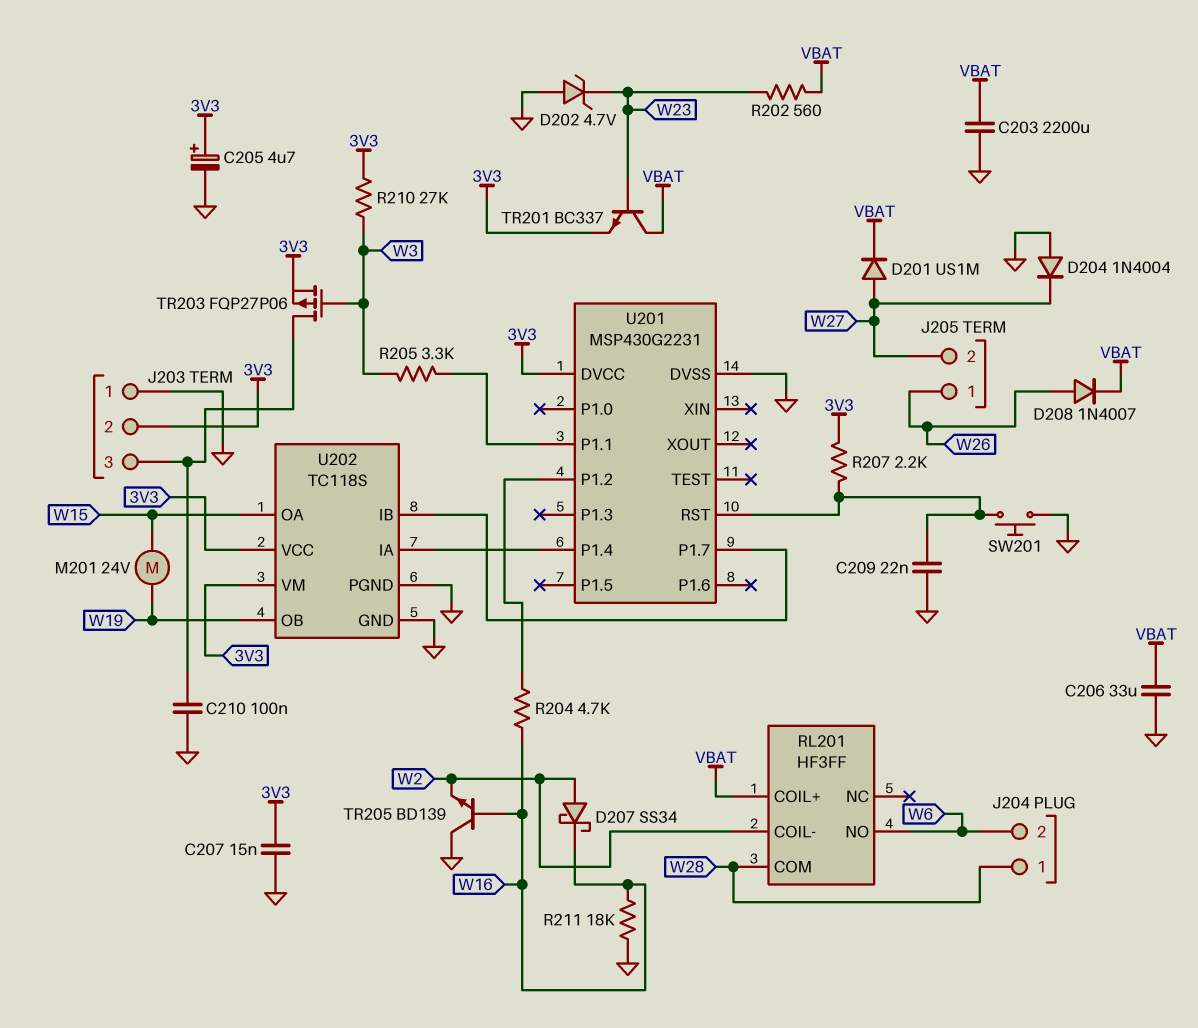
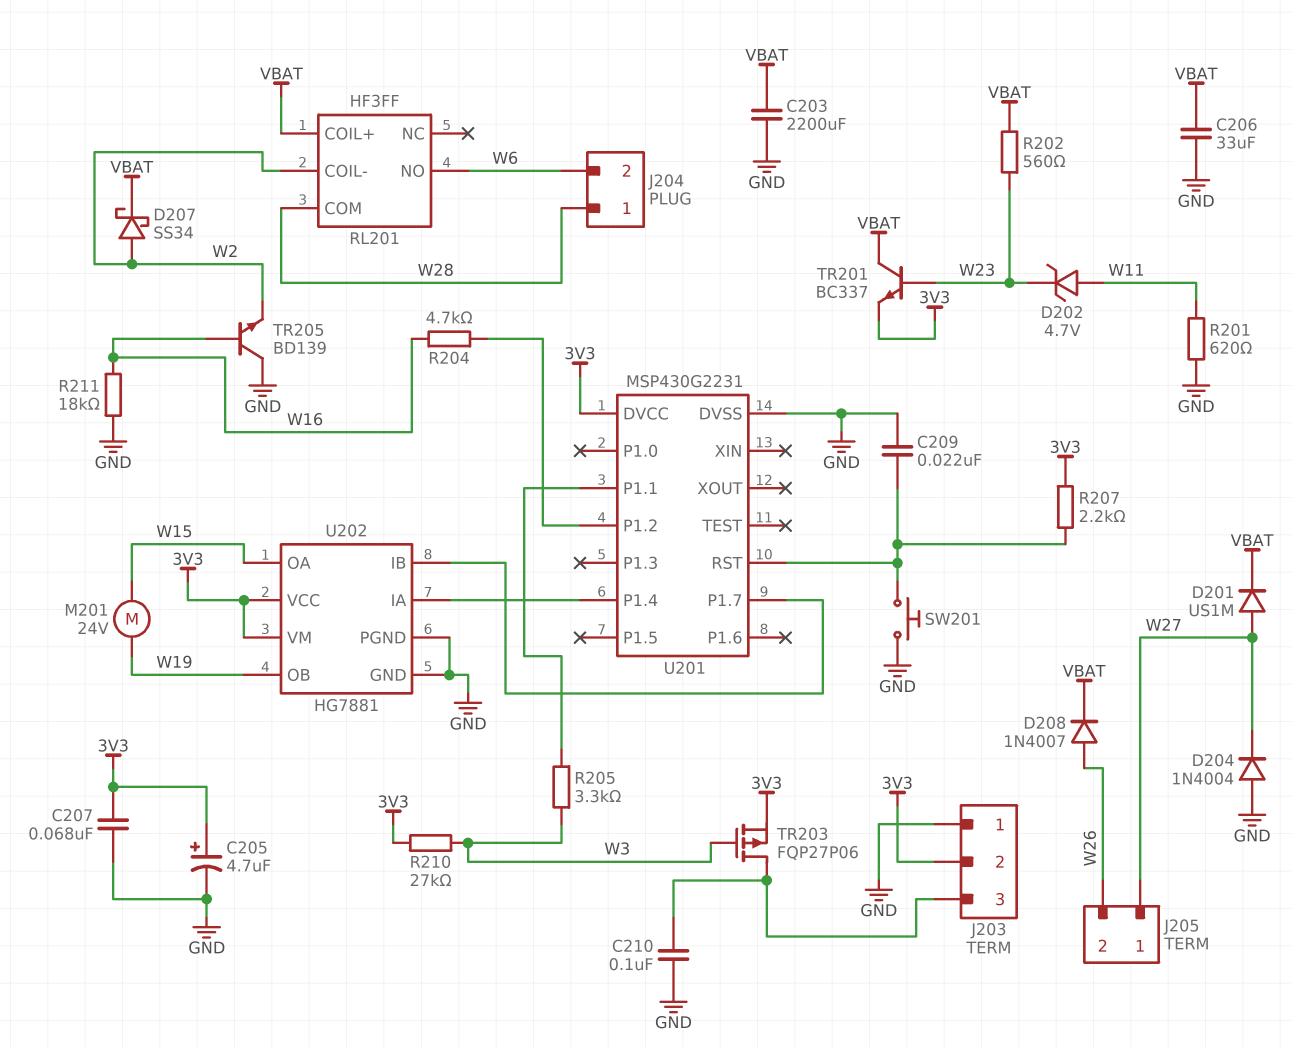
C207: 15nF (3V3, GND) -> 68nF (3V3, GND)
D202: zener 4.7V (A GND, K W23) -> zener 4.7V (A W11, K W23)
D207: schottky SS34 (A W2, K W16) -> schottky SS34 (A W2, K VBAT)
J205 pin 1: W26 -> W27
J205 pin 2: W27 -> W26
R201: none -> 620 (GND, W11)
U202: TC118S -> HG7881

